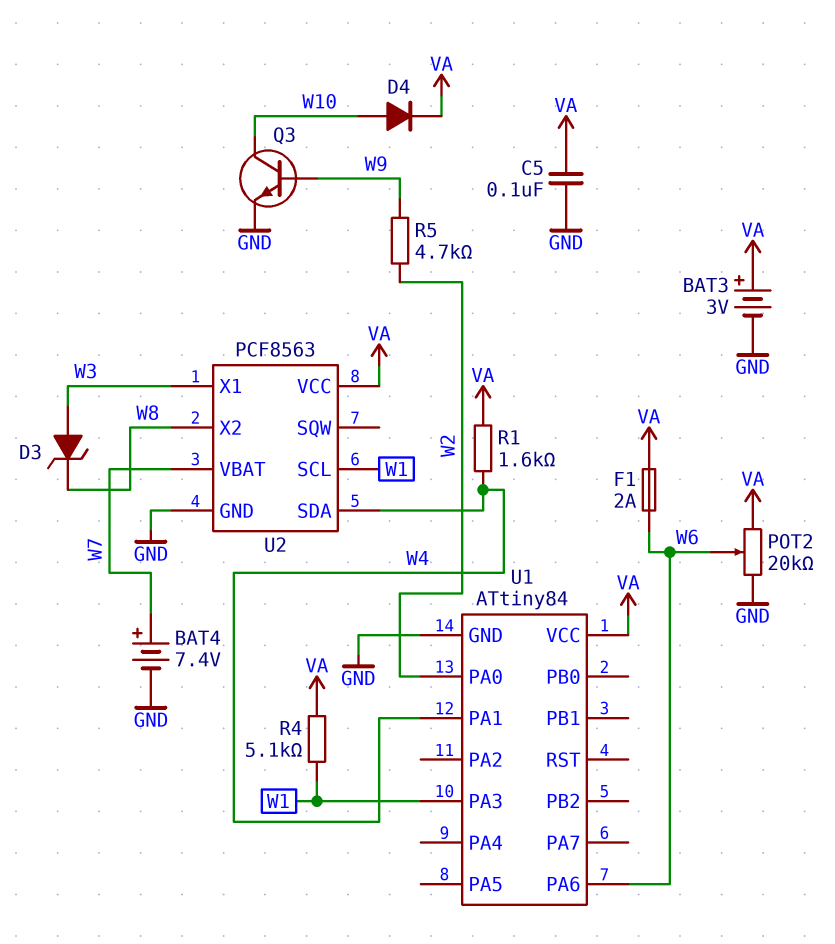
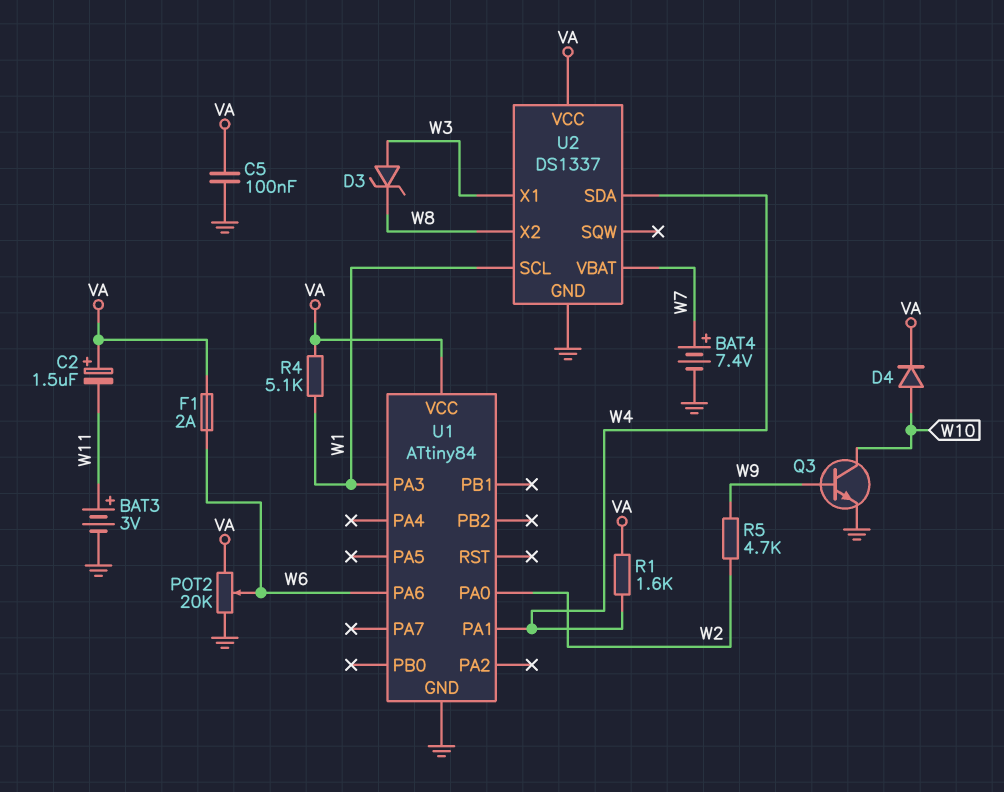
BAT3: 3V (plus VA, minus GND) -> 3V (plus W11, minus GND)
C2: none -> 1.5uF (plus VA, minus W11)
U2: PCF8563 -> DS1337

